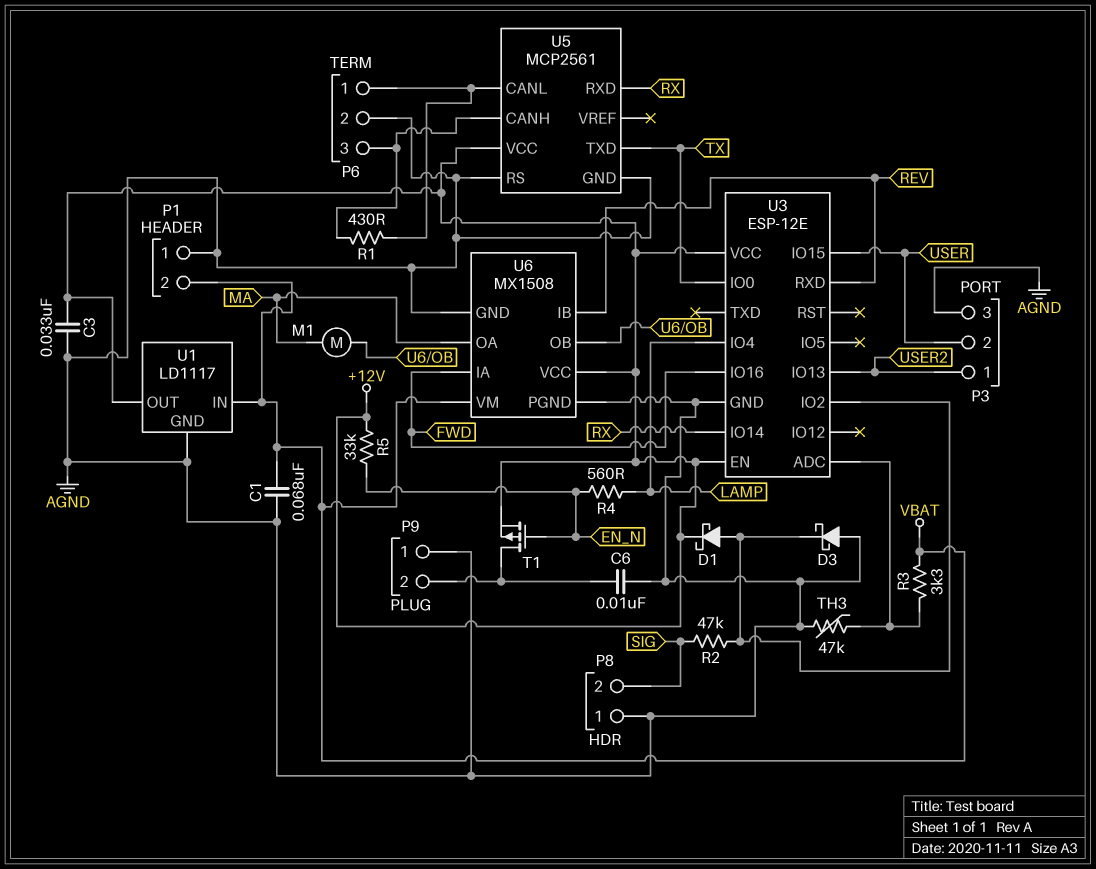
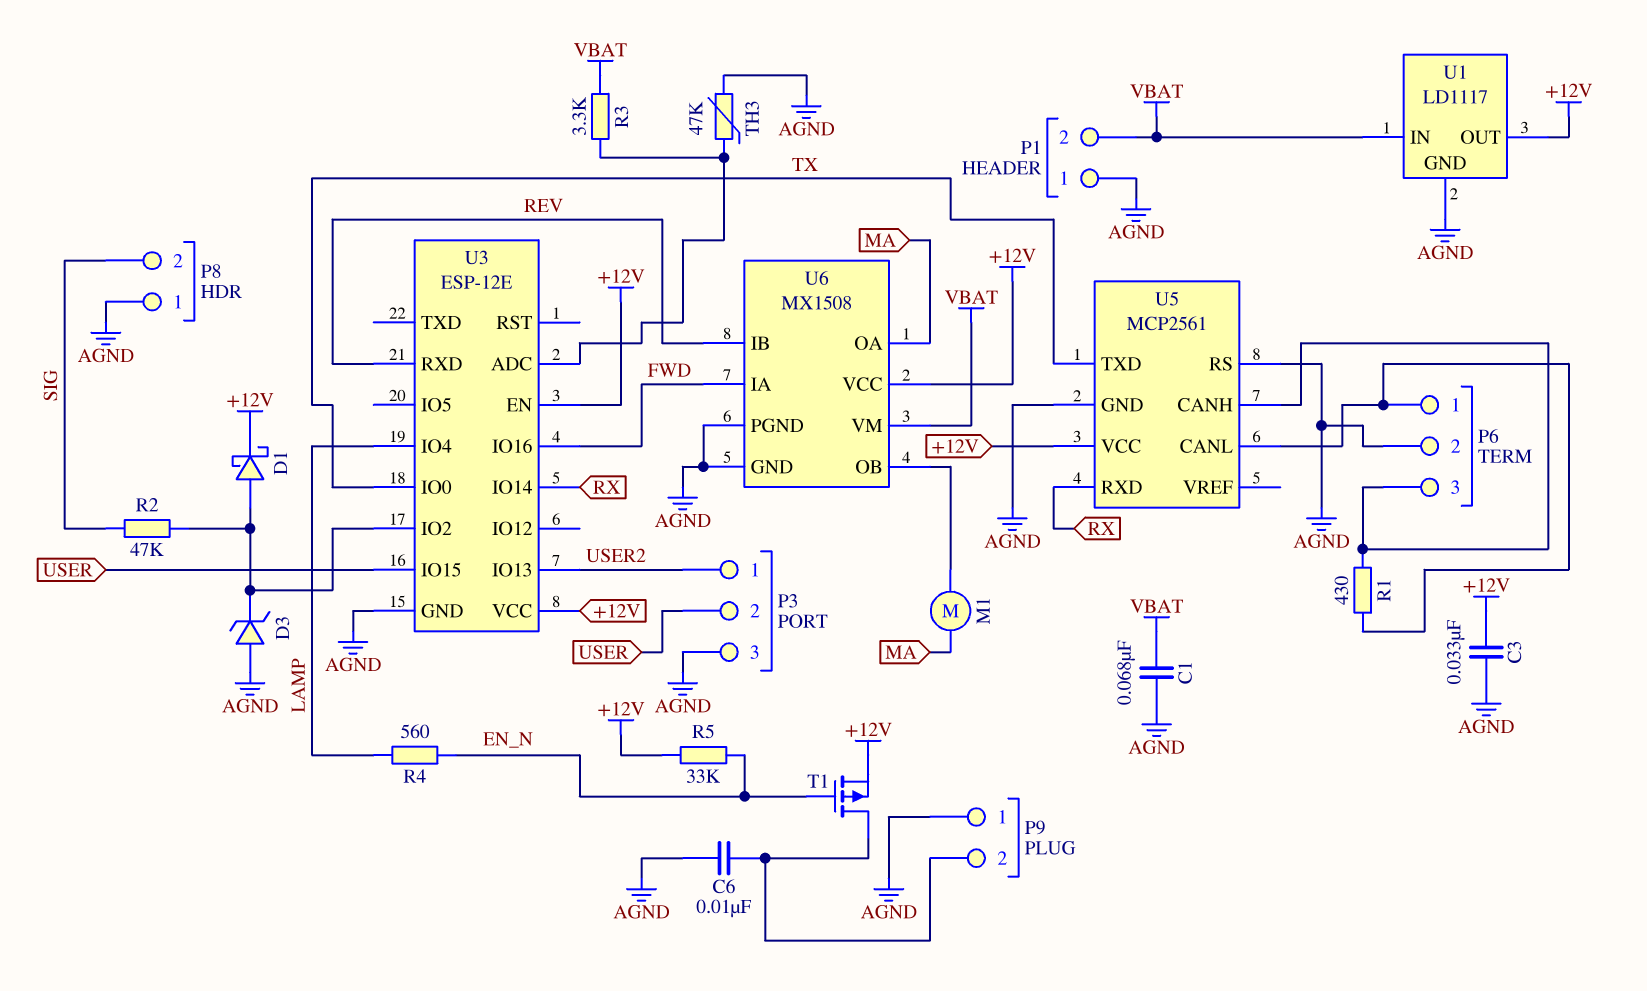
D3: schottky (A AGND, K U3/IO2) -> zener (A AGND, K U3/IO2)

